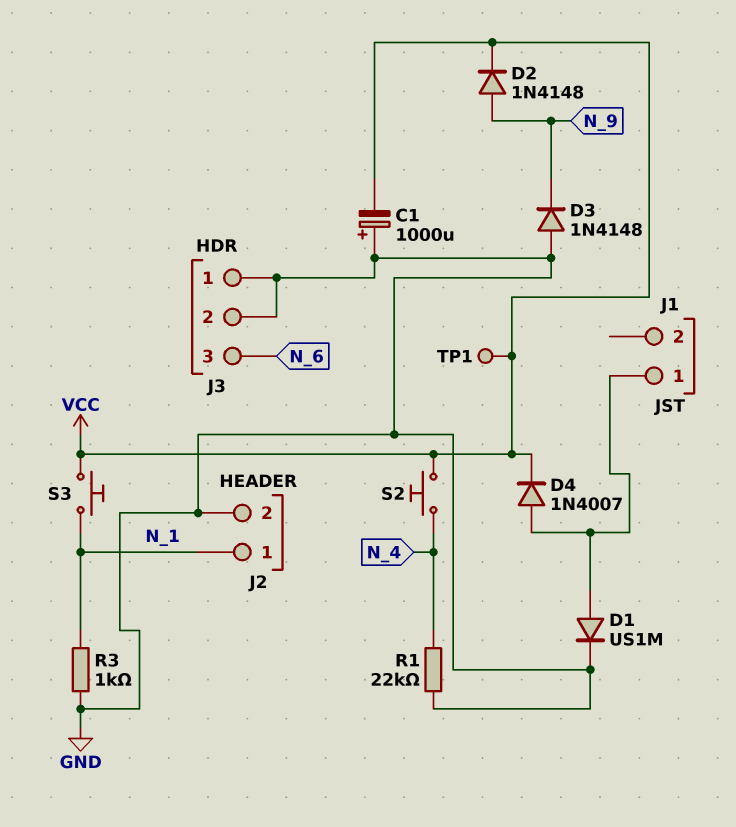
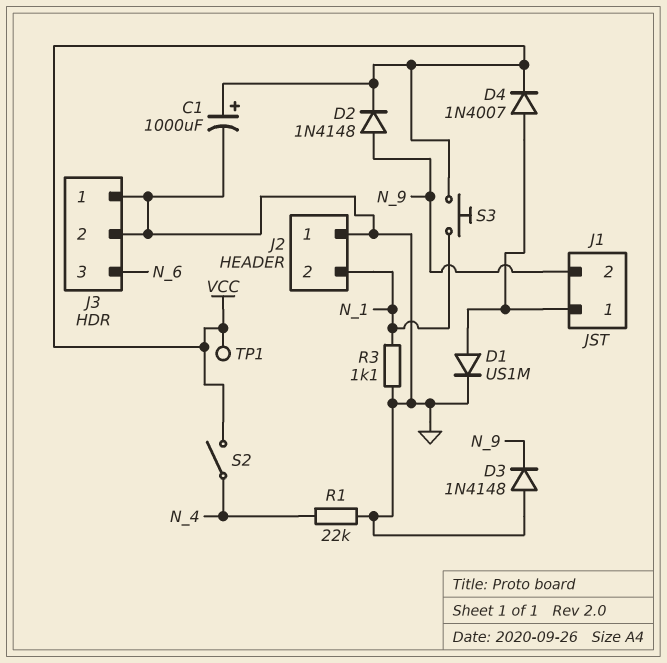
C1: 1000uF (plus GND, minus VCC) -> 1000uF (plus VCC, minus GND)
J1 pin 2: none -> N_9
J2 pin 1: N_1 -> GND
J2 pin 2: GND -> N_1
R3: 1k (GND, N_1) -> 1.1k (GND, N_1)
S2: button (N_4, VCC) -> switch (N_4, VCC)

